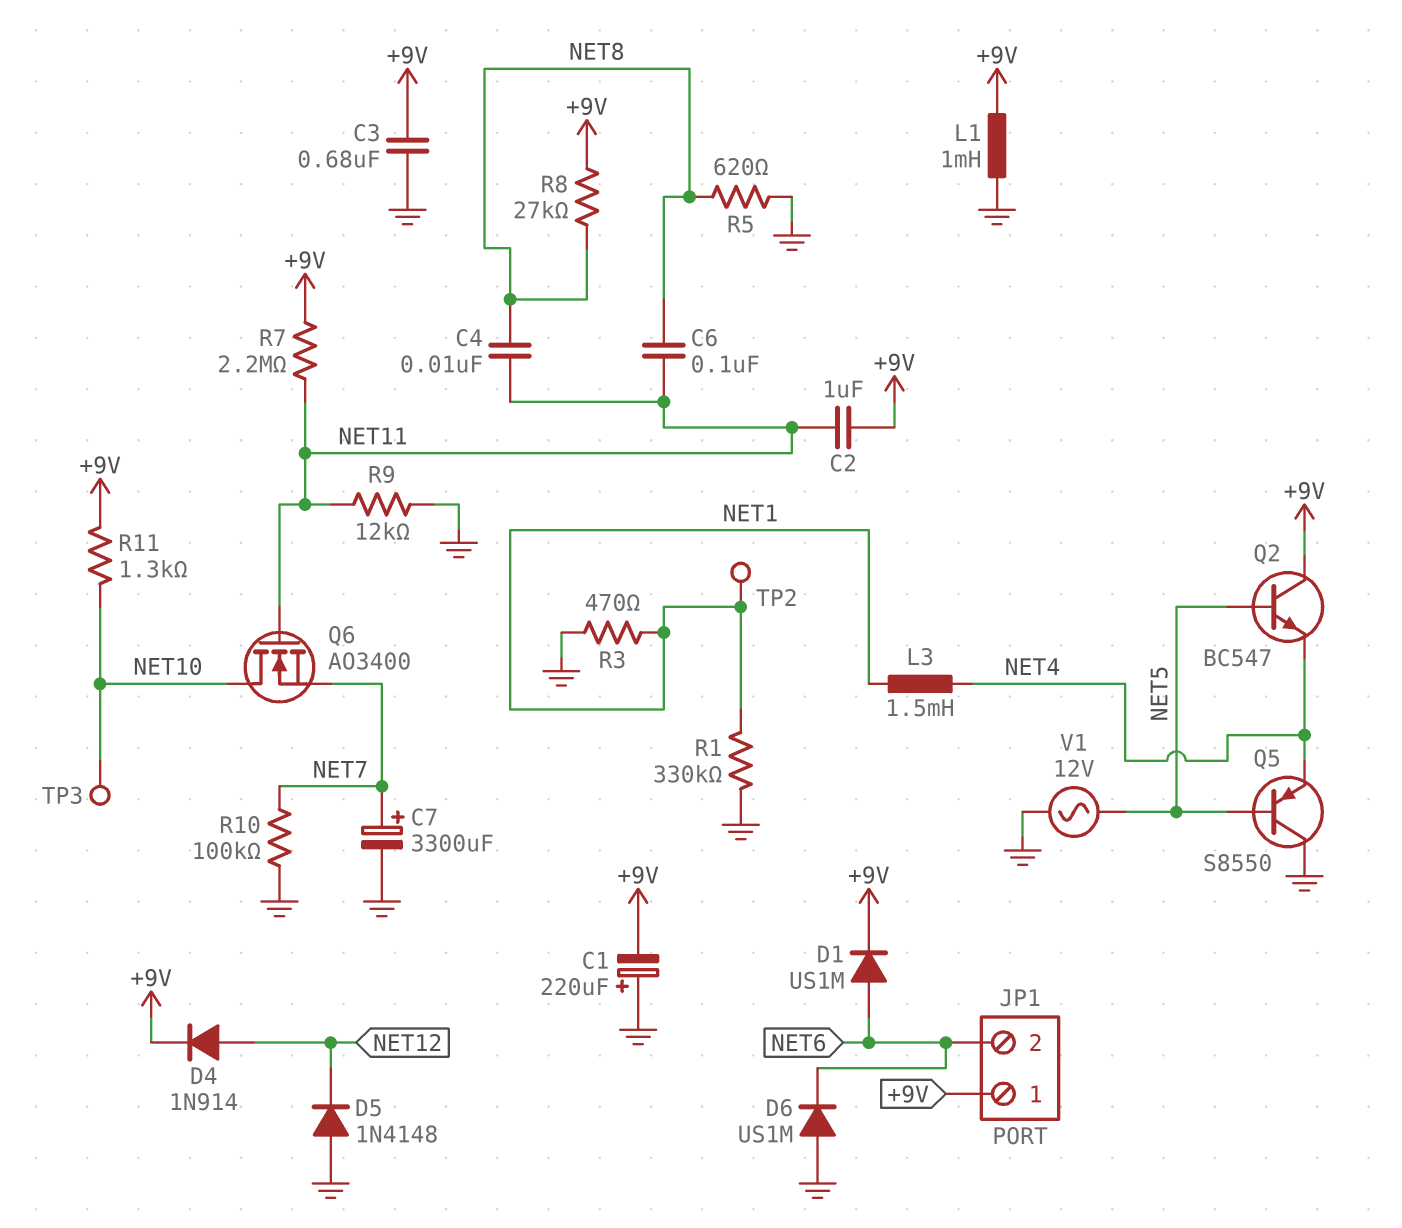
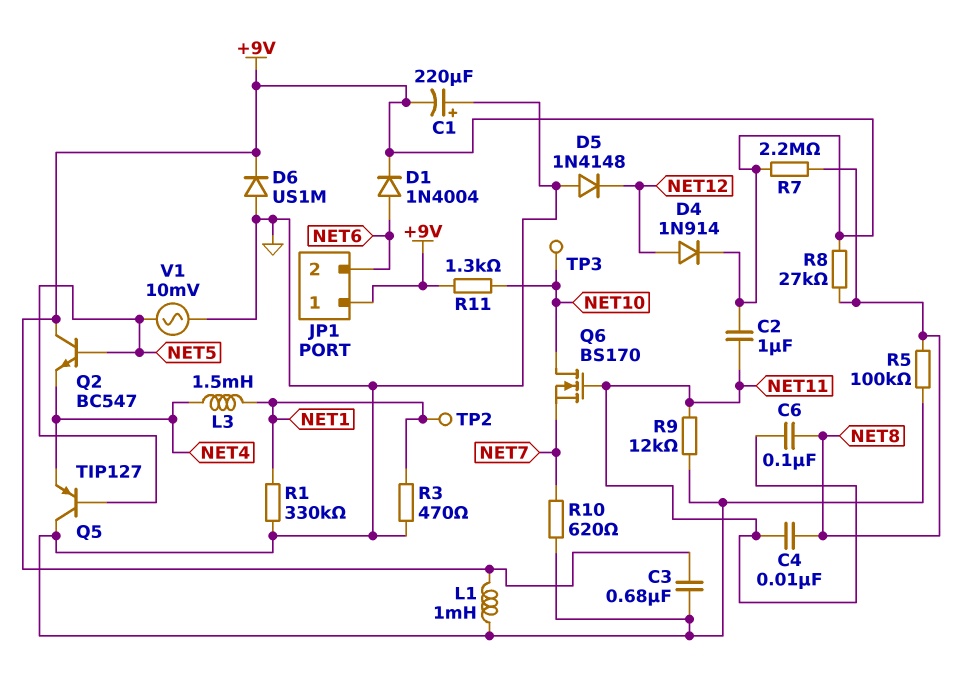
C7: 3300uF (plus NET7, minus GND) -> none
D1: diode US1M (A NET6, K +9V) -> diode 1N4004 (A NET6, K +9V)
D6: diode US1M (A GND, K NET6) -> diode US1M (A GND, K +9V)
Q5: PNP S8550 (B NET5, C GND, E NET4) -> PNP TIP127 (B NET5, C GND, E NET4)
Q6: NMOS AO3400 (G NET11, D NET10, S NET7) -> NMOS BS170 (G NET11, D NET10, S NET7)
R5: 620 (GND, NET8) -> 100k (GND, NET8)
R7: 2.2M (+9V, NET11) -> 2.2M (+9V, NET8)
R10: 100k (GND, NET7) -> 620 (GND, NET7)
V1: AC 12V (GND, NET5) -> AC 10mV (GND, NET5)

